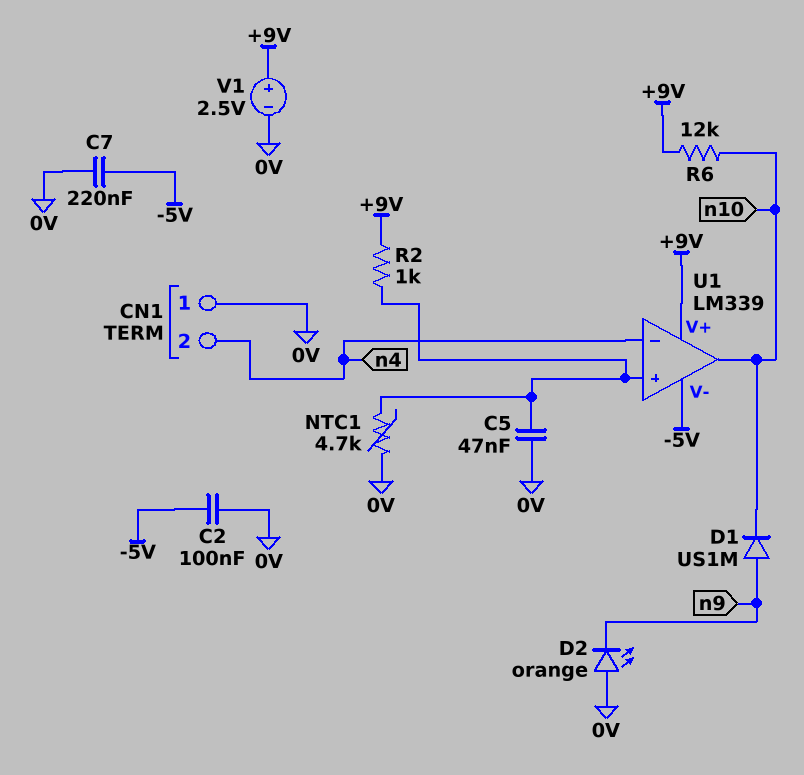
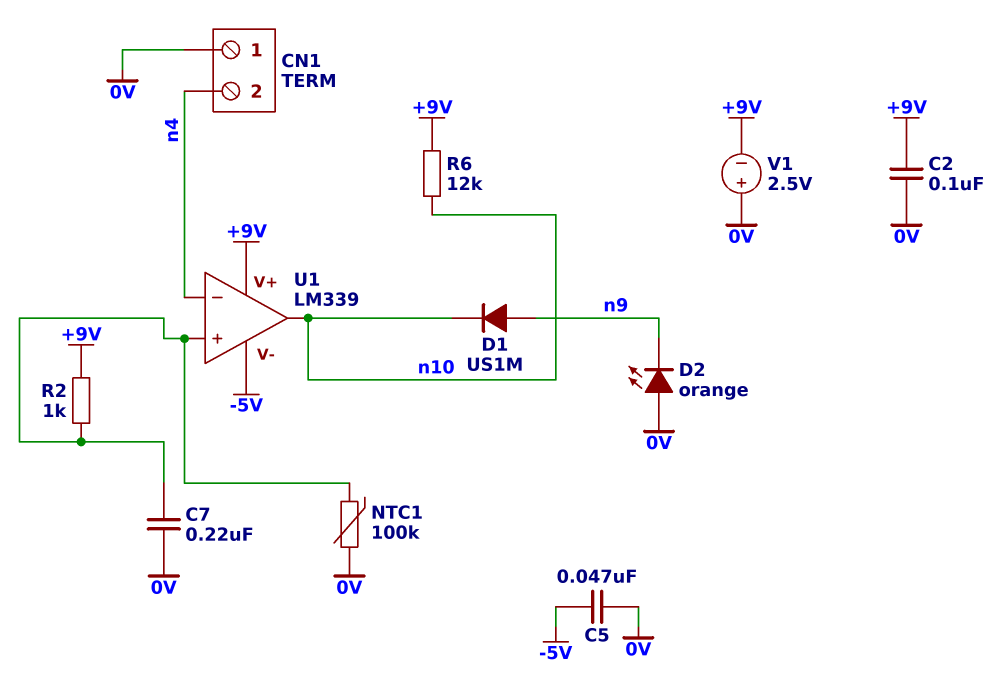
C2: 100nF (-5V, 0V) -> 100nF (+9V, 0V)
C5: 47nF (0V, U1/in+) -> 47nF (-5V, 0V)
C7: 220nF (-5V, 0V) -> 220nF (0V, U1/in+)
NTC1: 4.7k (0V, U1/in+) -> 100k (0V, U1/in+)
V1: 2.5V (plus +9V, minus 0V) -> 2.5V (plus 0V, minus +9V)

